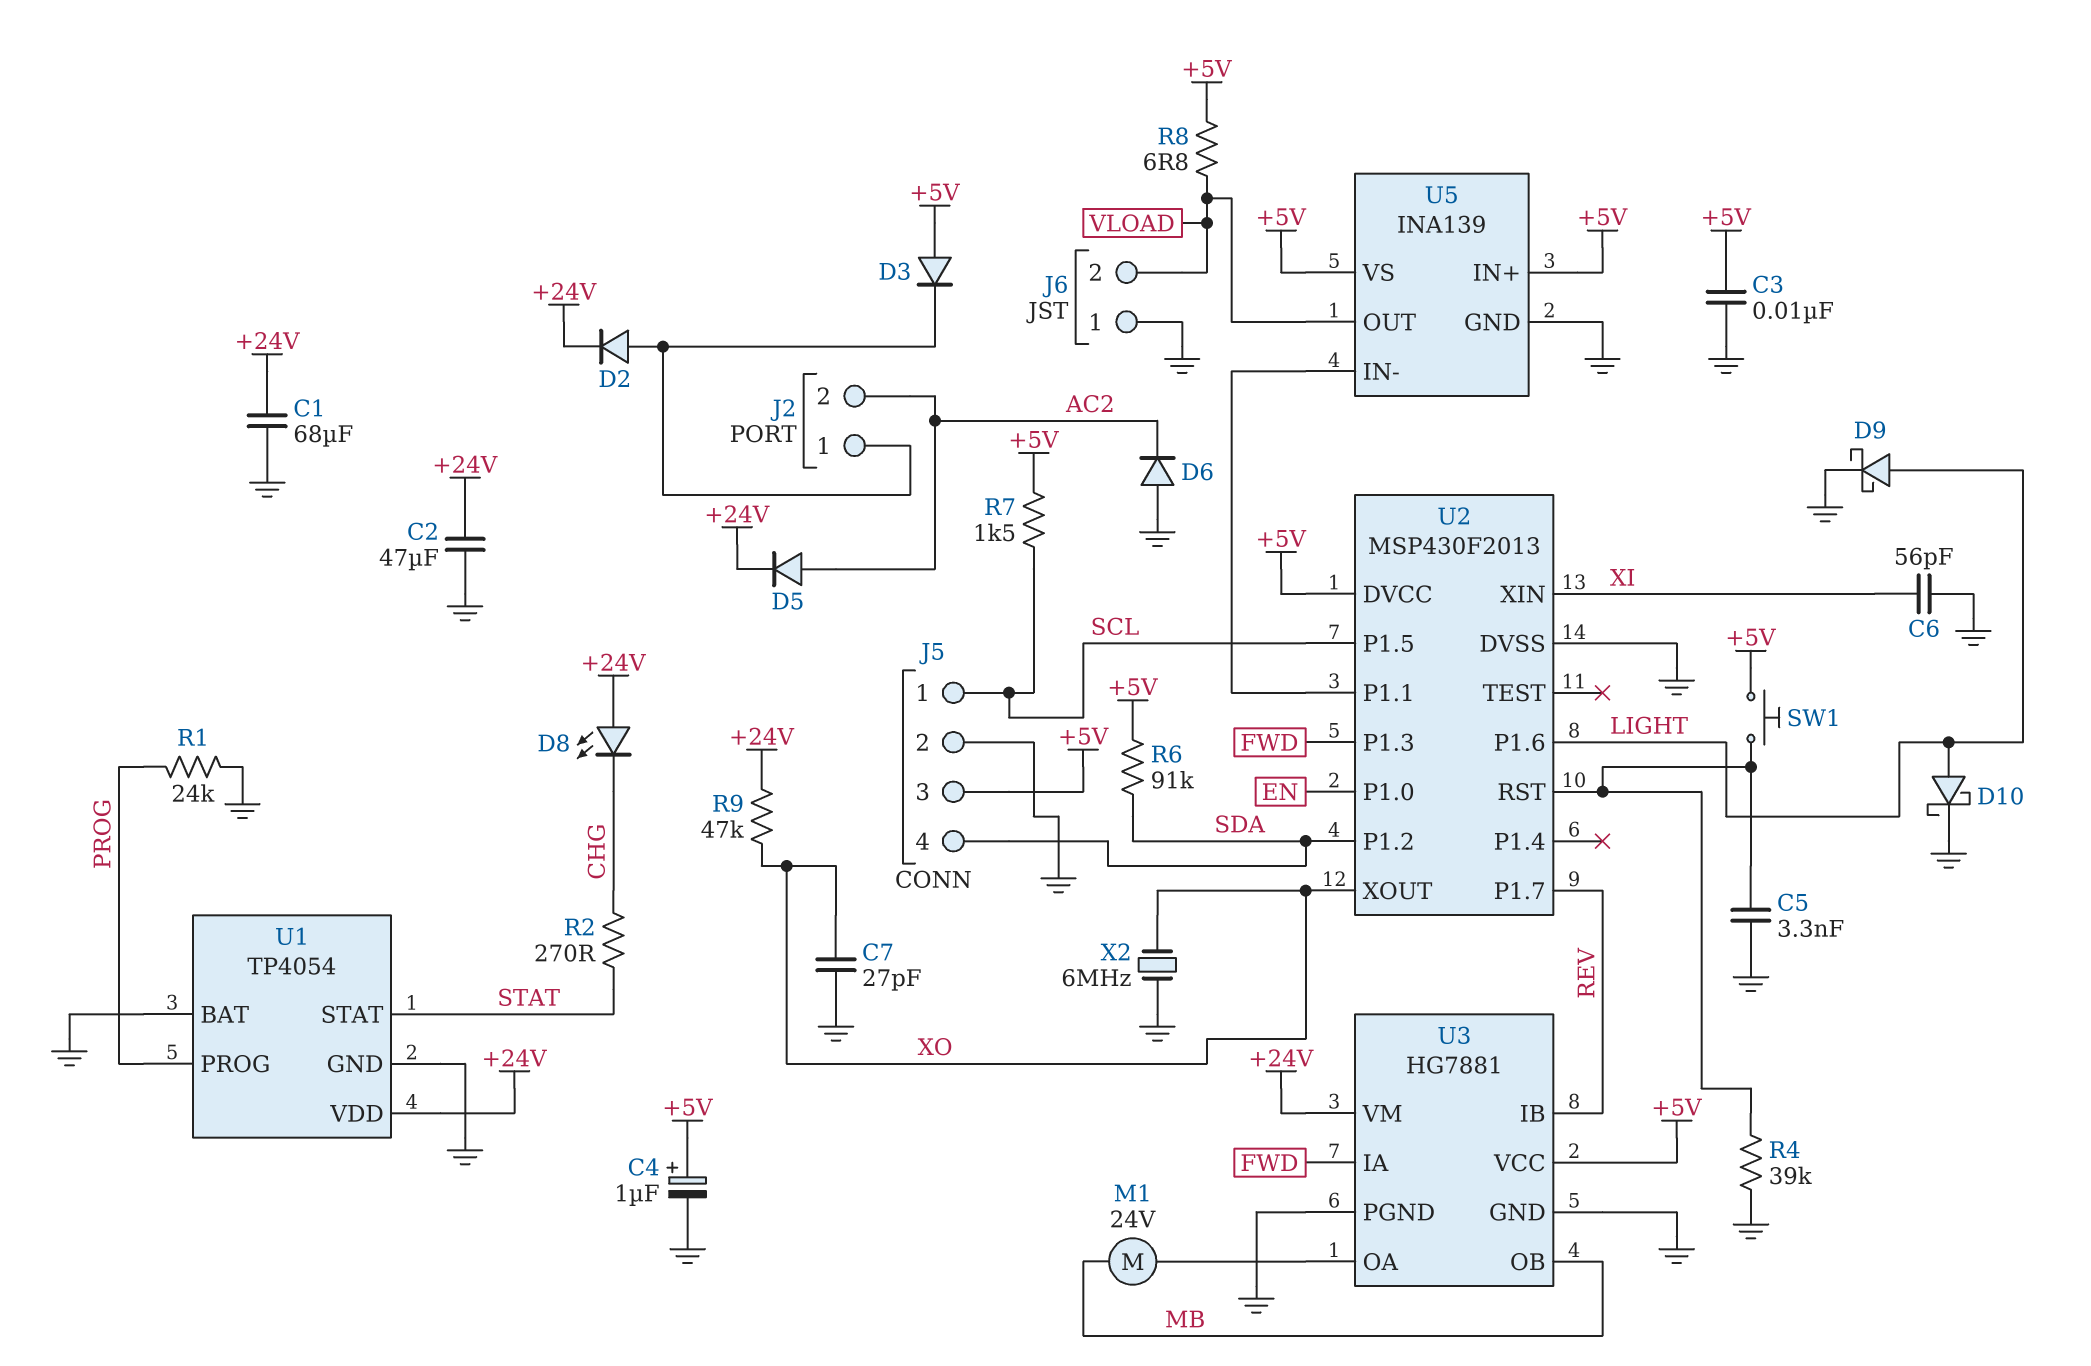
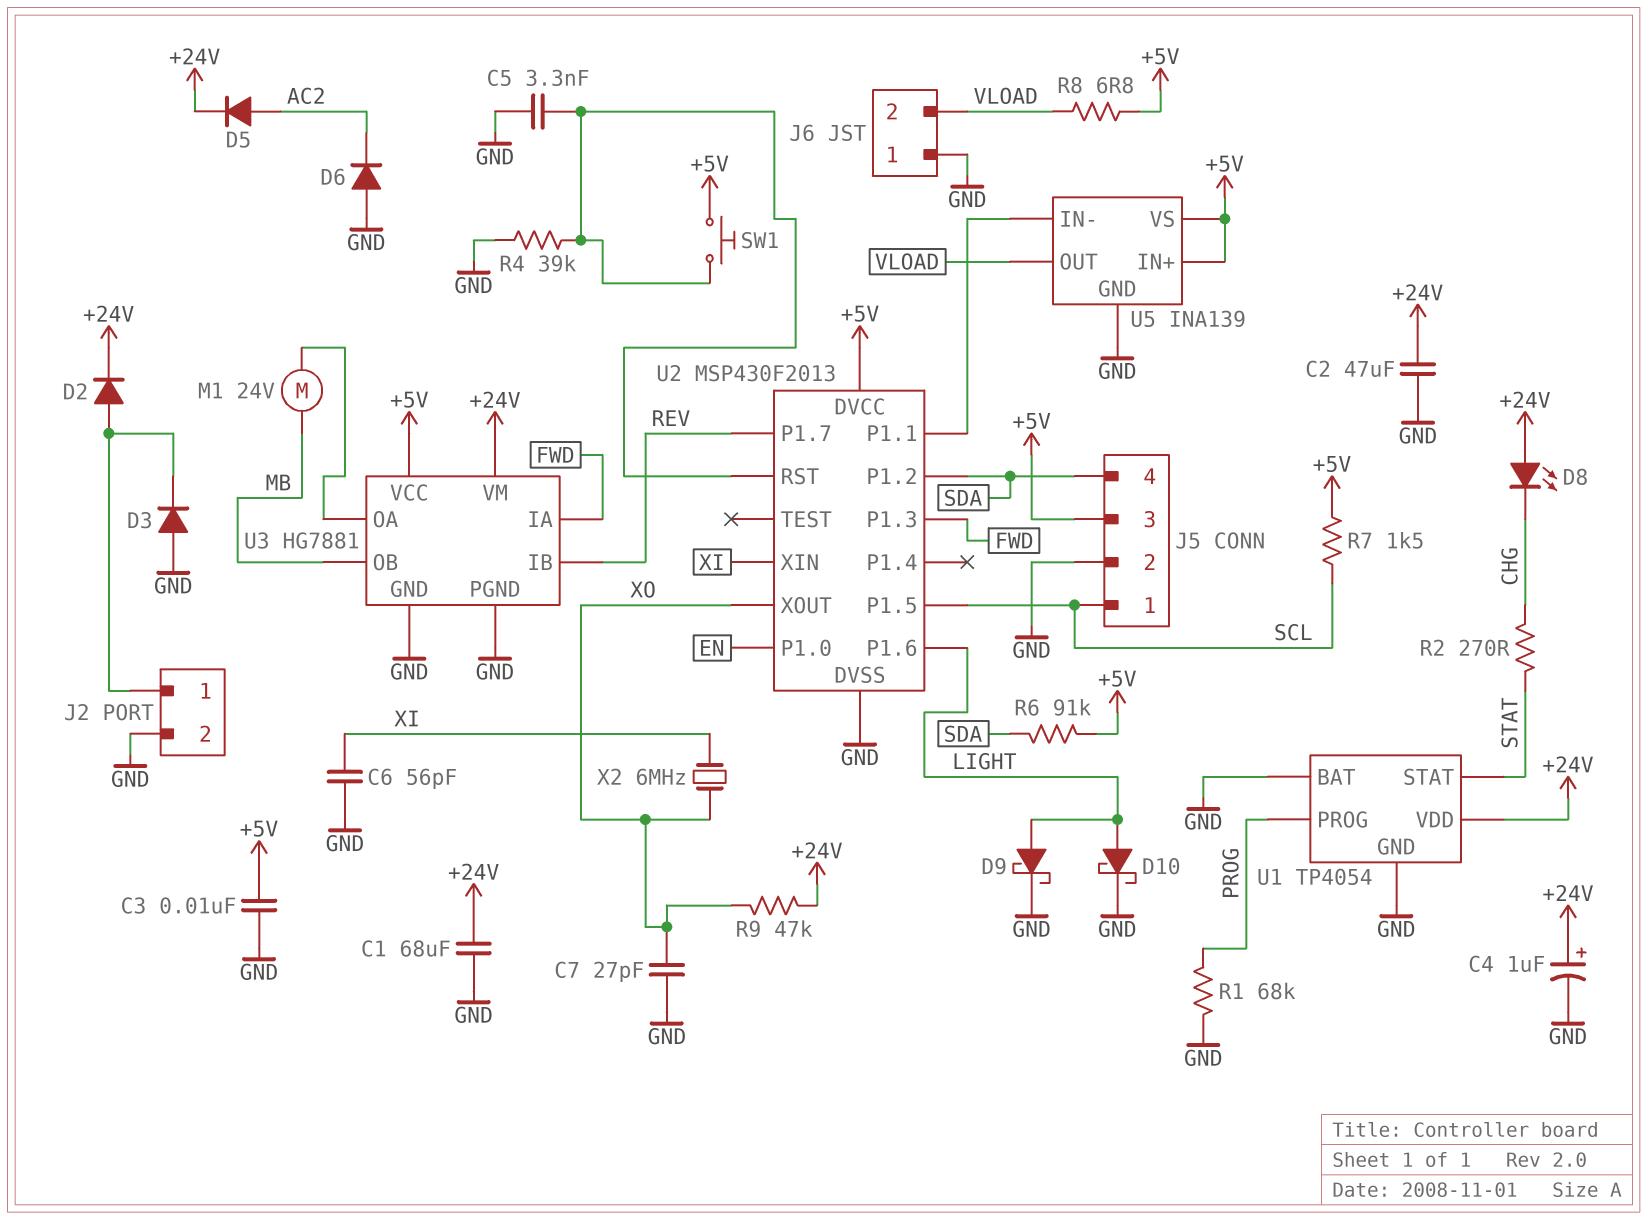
C4: 1uF (plus +5V, minus GND) -> 1uF (plus +24V, minus GND)
D3: diode (A +5V, K J2/1) -> diode (A GND, K J2/1)
J2 pin 2: AC2 -> GND
R1: 24k (GND, PROG) -> 68k (GND, PROG)
X2: 6MHz (GND, XO) -> 6MHz (XI, XO)

